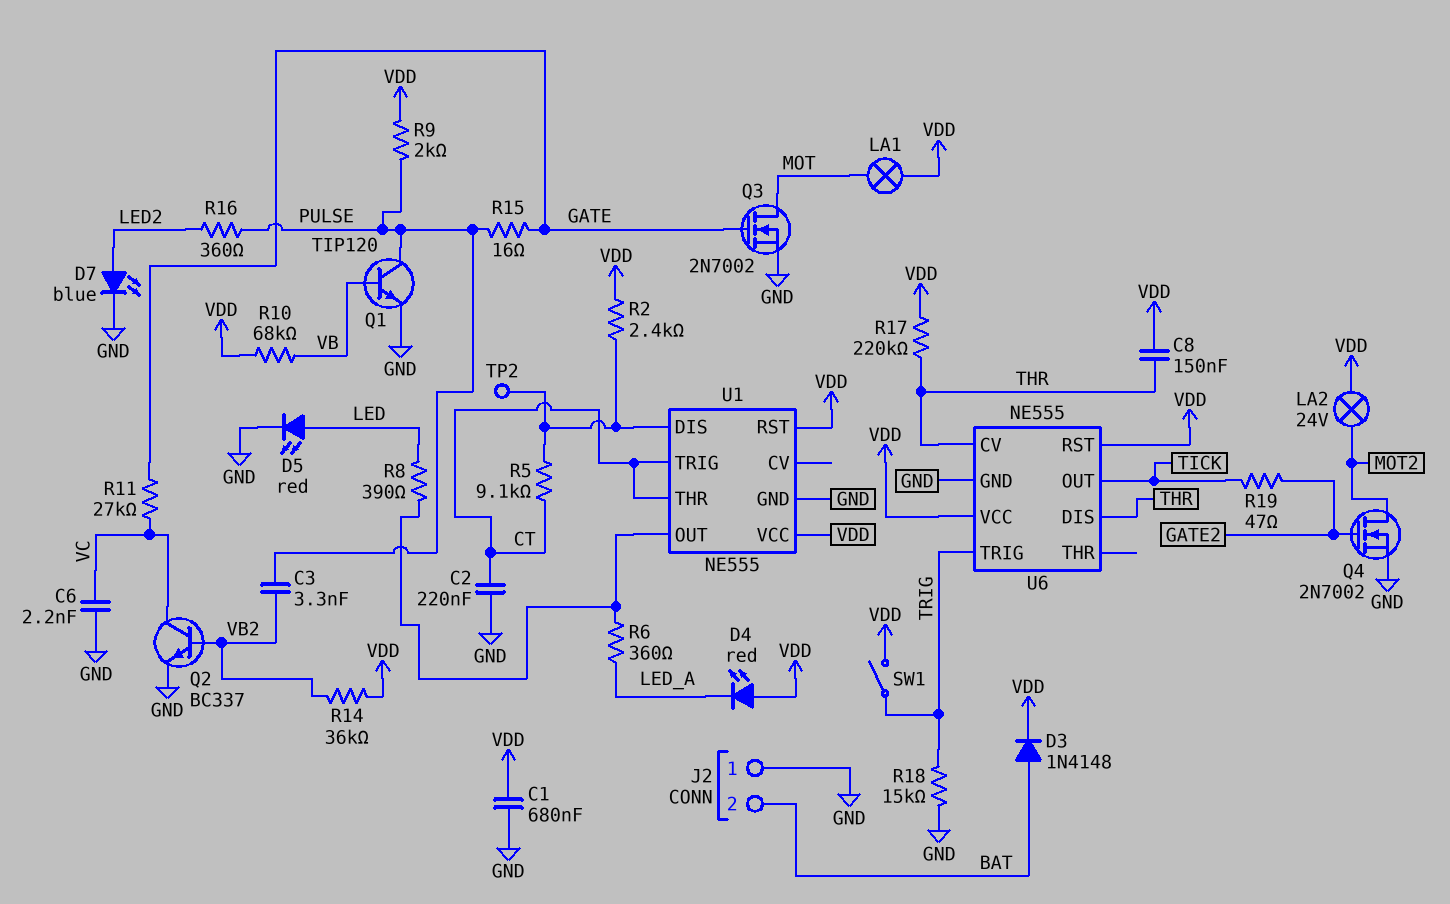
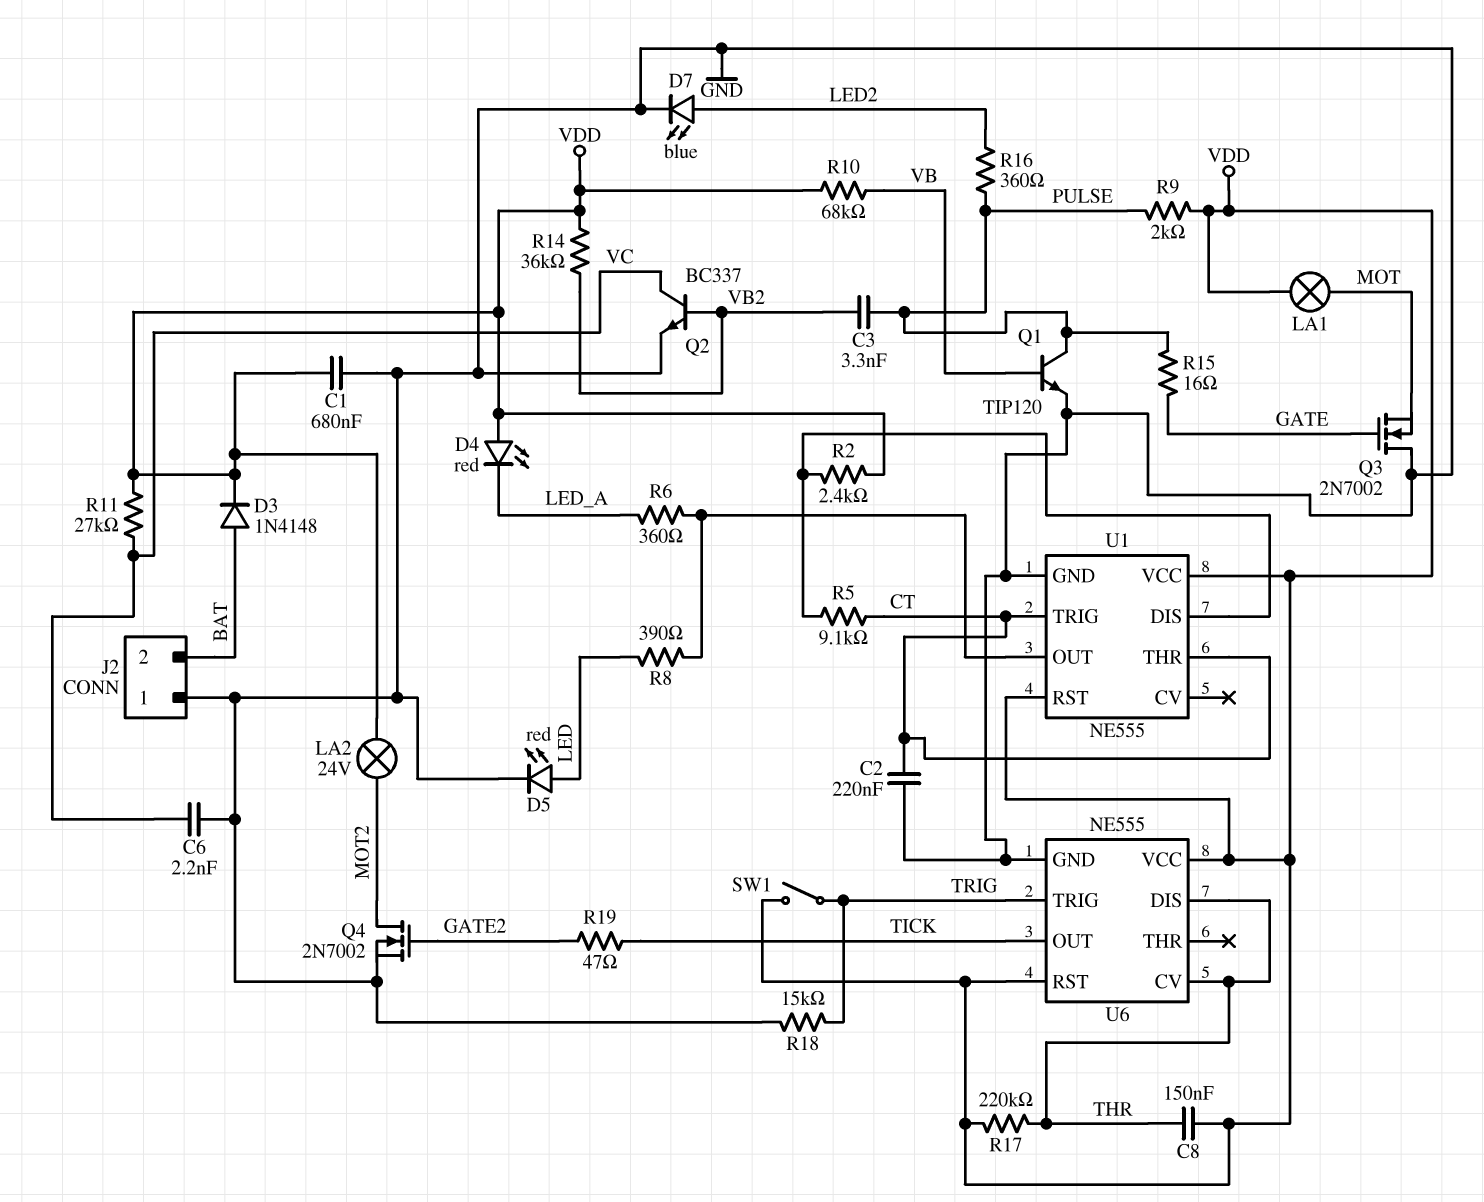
Q3: NMOS 2N7002 (G GATE, D MOT, S GND) -> NMOS 2N7002 (G GATE, D GND, S MOT)
R11: 27k (GATE, VC) -> 27k (VC, VDD)
TP2: test point (U1/DIS) -> none

